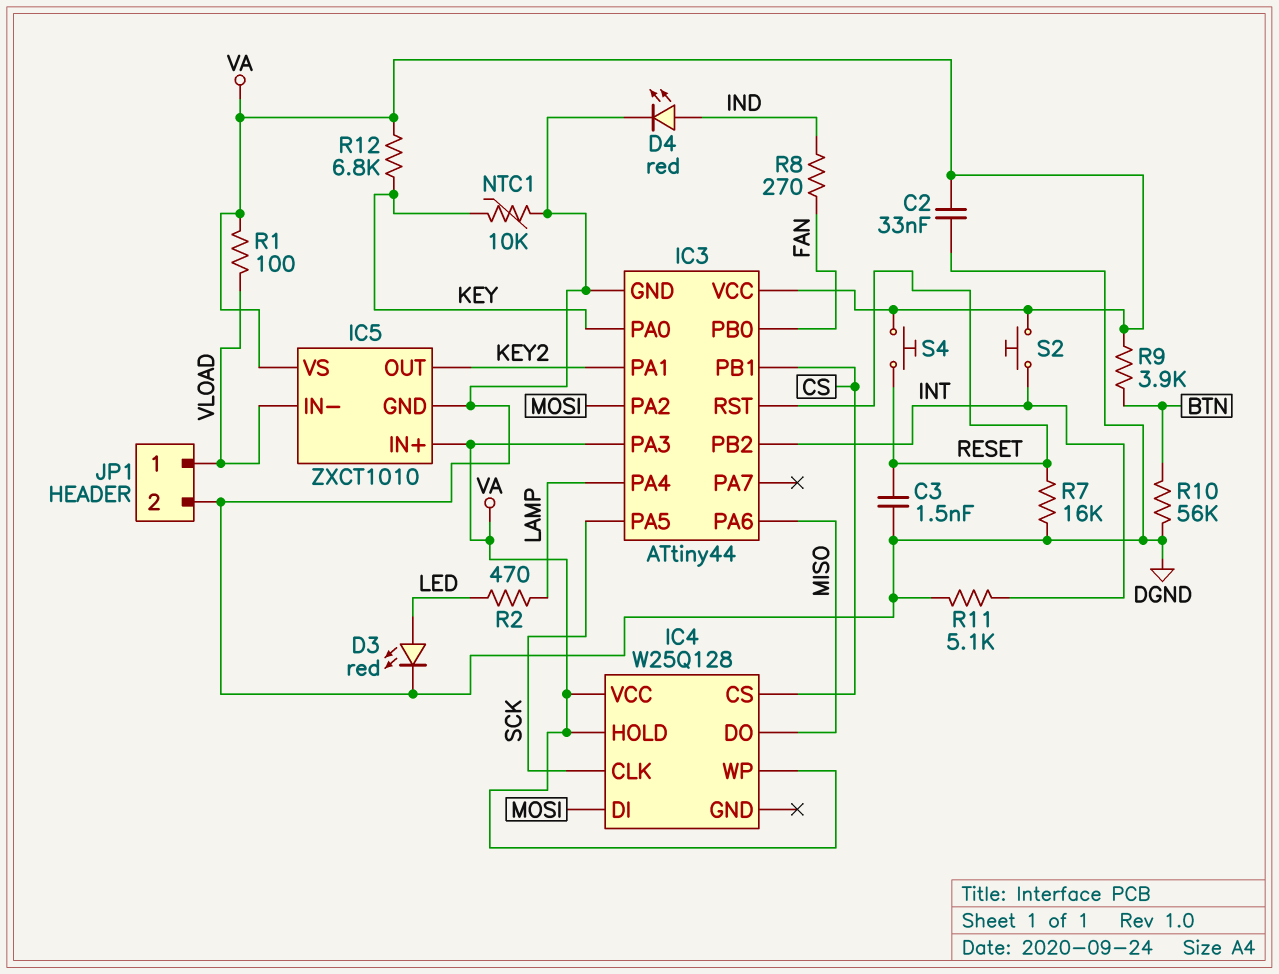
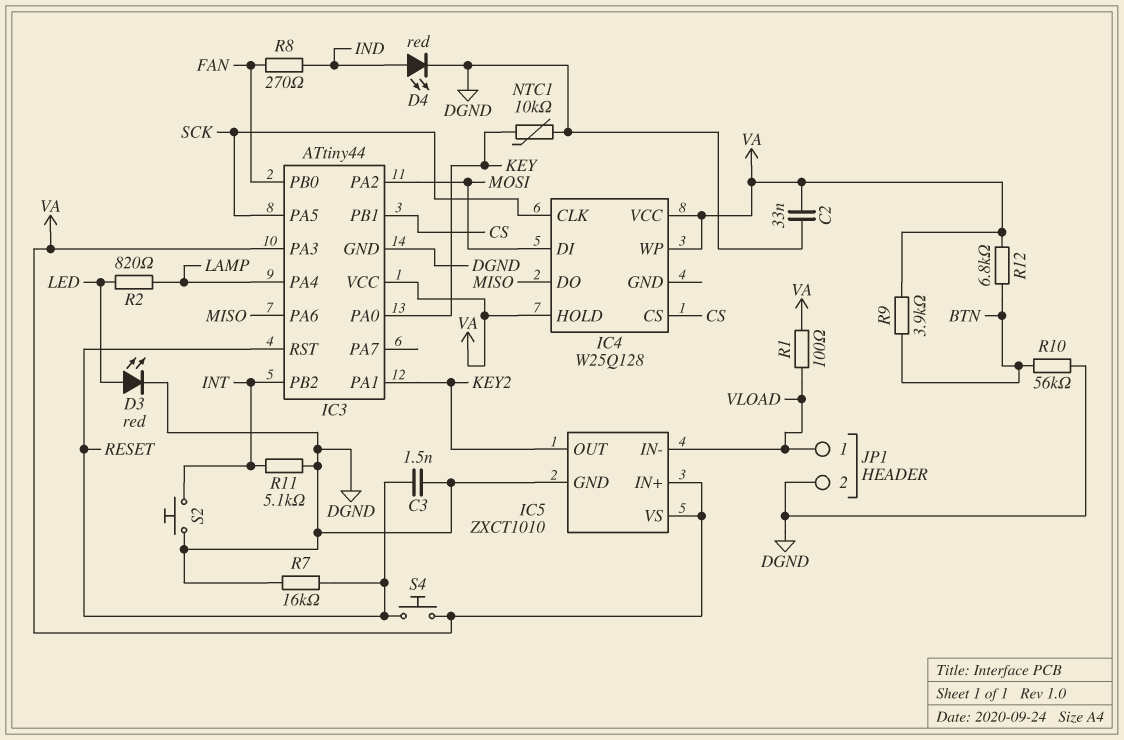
R2: 470 (LAMP, LED) -> 820 (LAMP, LED)
R12: 6.8k (KEY, VA) -> 6.8k (BTN, VA)
S2: button (INT, VA) -> button (DGND, INT)

